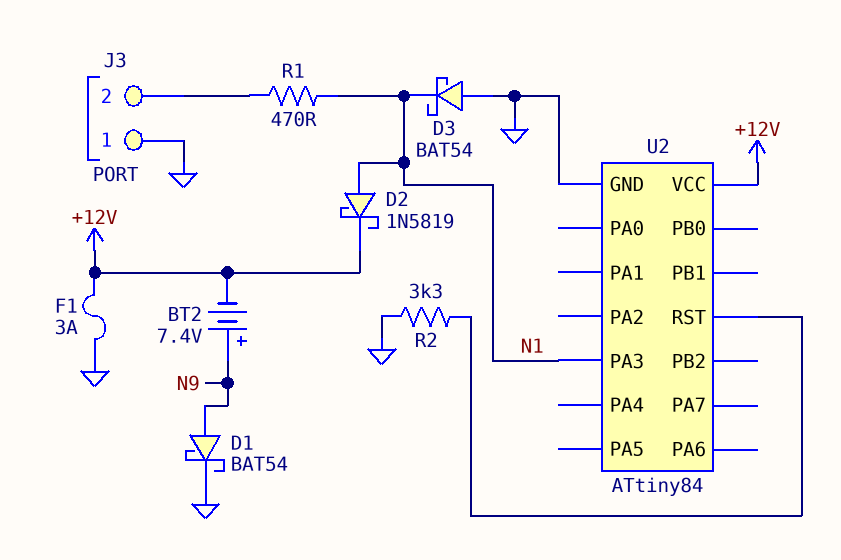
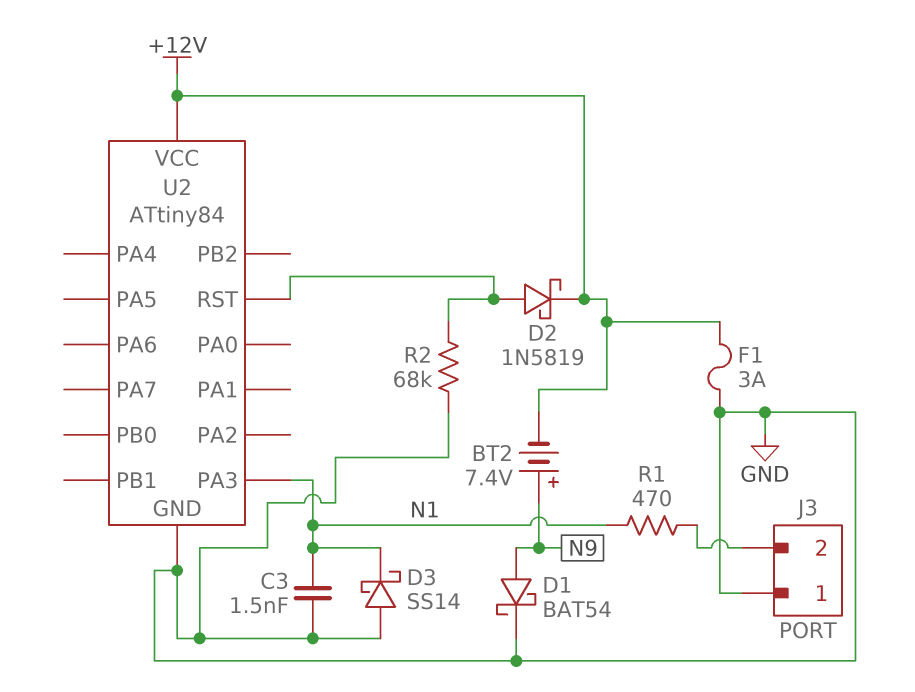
C3: none -> 1.5nF (GND, N1)
D2: schottky 1N5819 (A N1, K +12V) -> schottky 1N5819 (A U2/RST, K +12V)
D3: schottky BAT54 (A GND, K N1) -> schottky SS14 (A GND, K N1)
R2: 3.3k (GND, U2/RST) -> 68k (GND, U2/RST)

